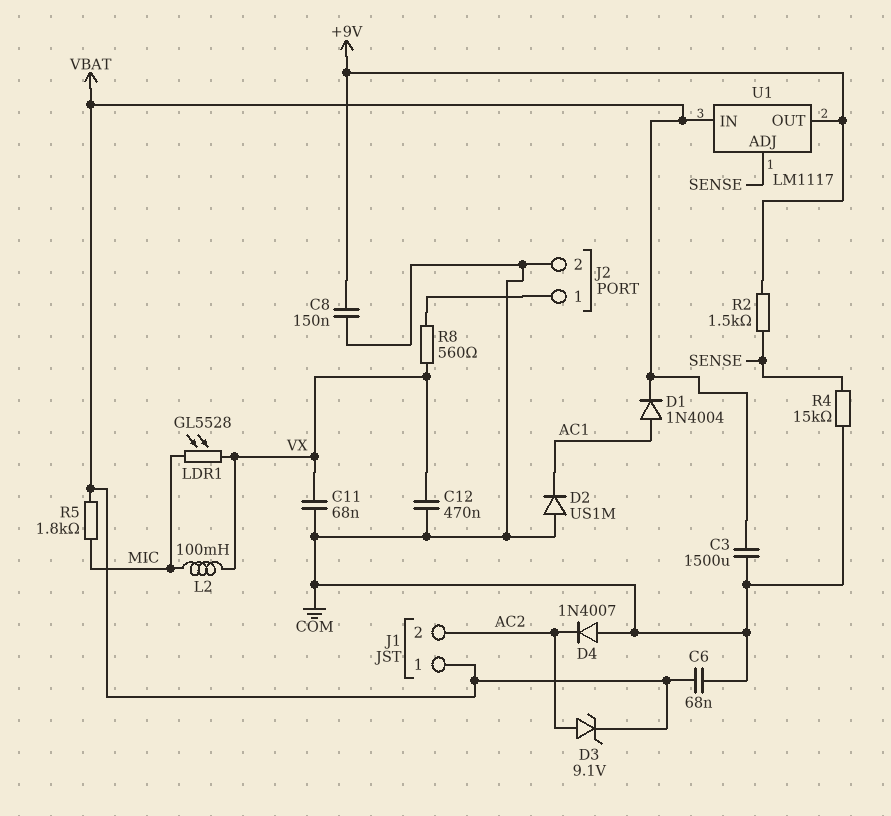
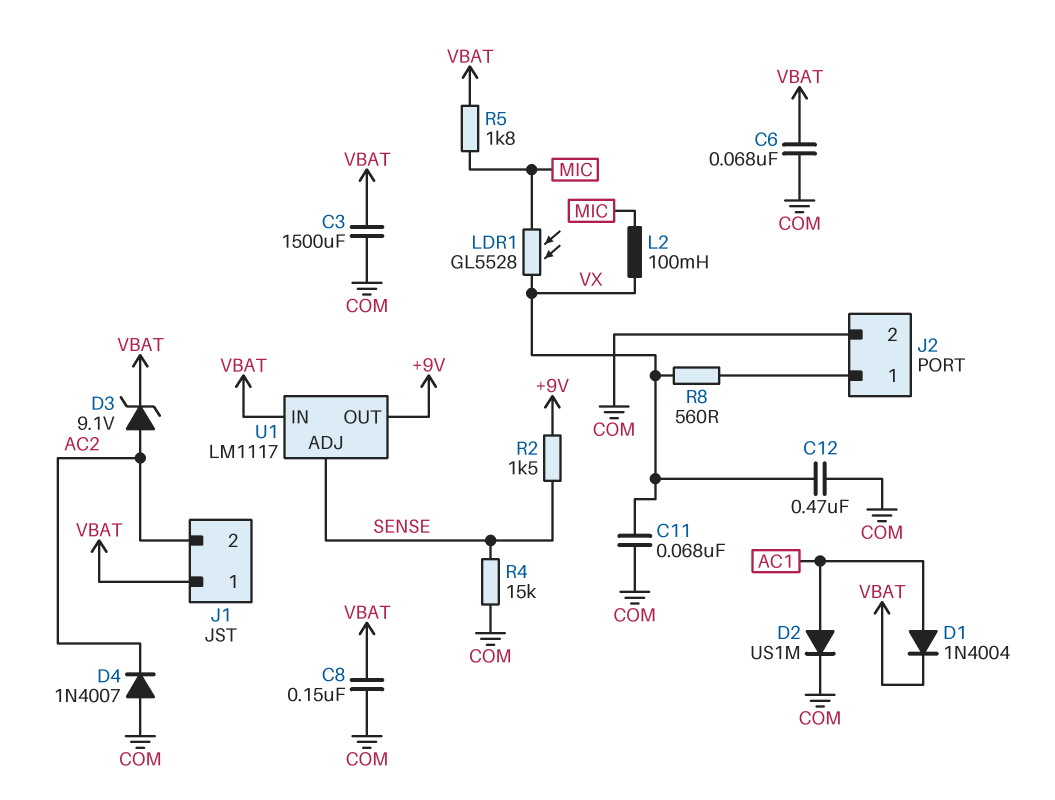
C8: 150nF (+9V, COM) -> 150nF (COM, VBAT)
D2: diode US1M (A COM, K AC1) -> diode US1M (A AC1, K COM)

